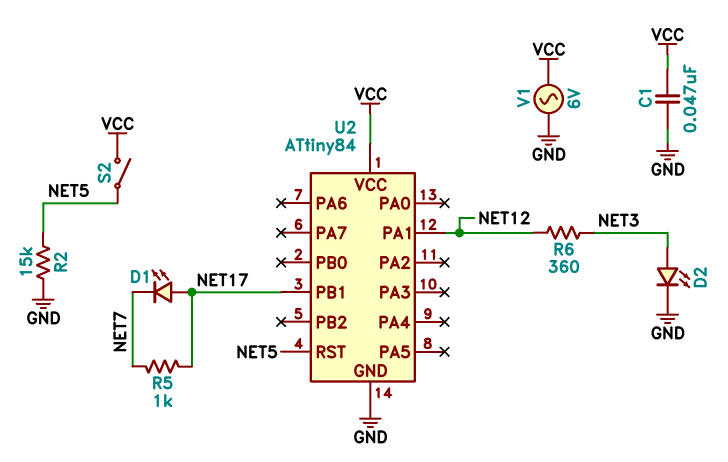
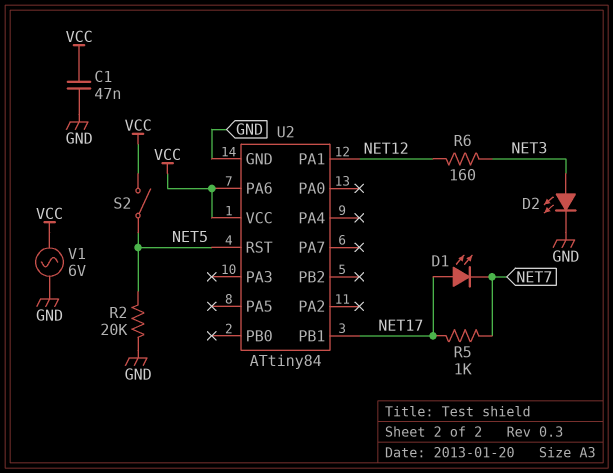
R2: 15k (GND, NET5) -> 20k (GND, NET5)
R6: 360 (NET3, NET12) -> 160 (NET3, NET12)
U2 pin PA6: none -> VCC

